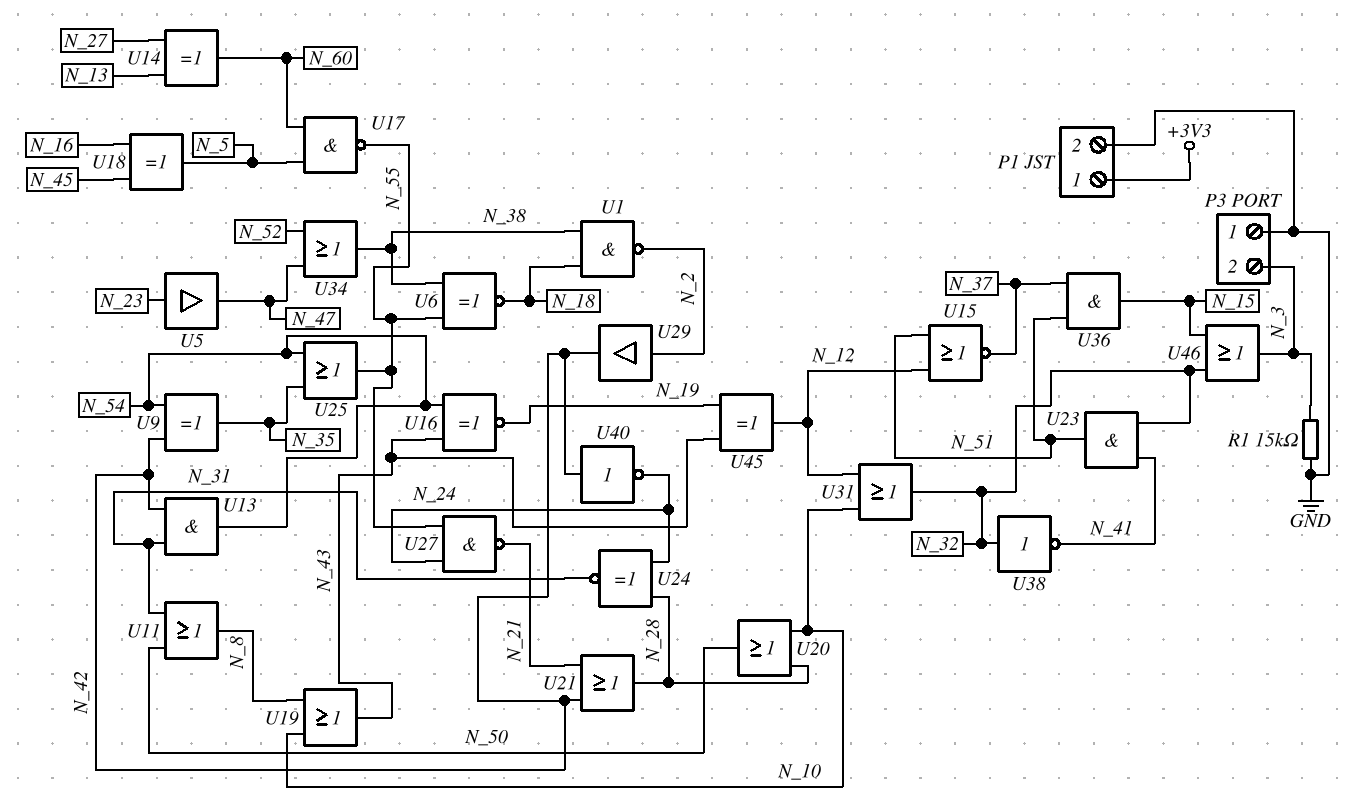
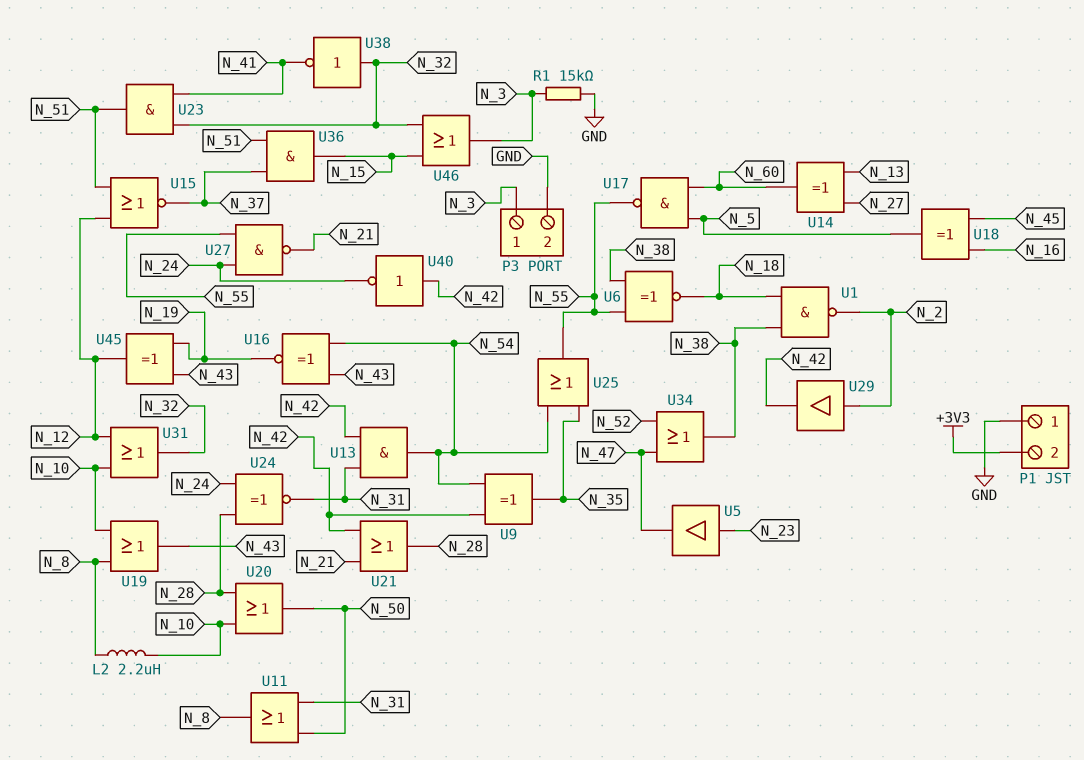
L2: none -> 2.2uH (N_8, N_10)
P1 pin 1: +3V3 -> GND
P1 pin 2: GND -> +3V3
P3 pin 1: GND -> N_3
P3 pin 2: N_3 -> GND

